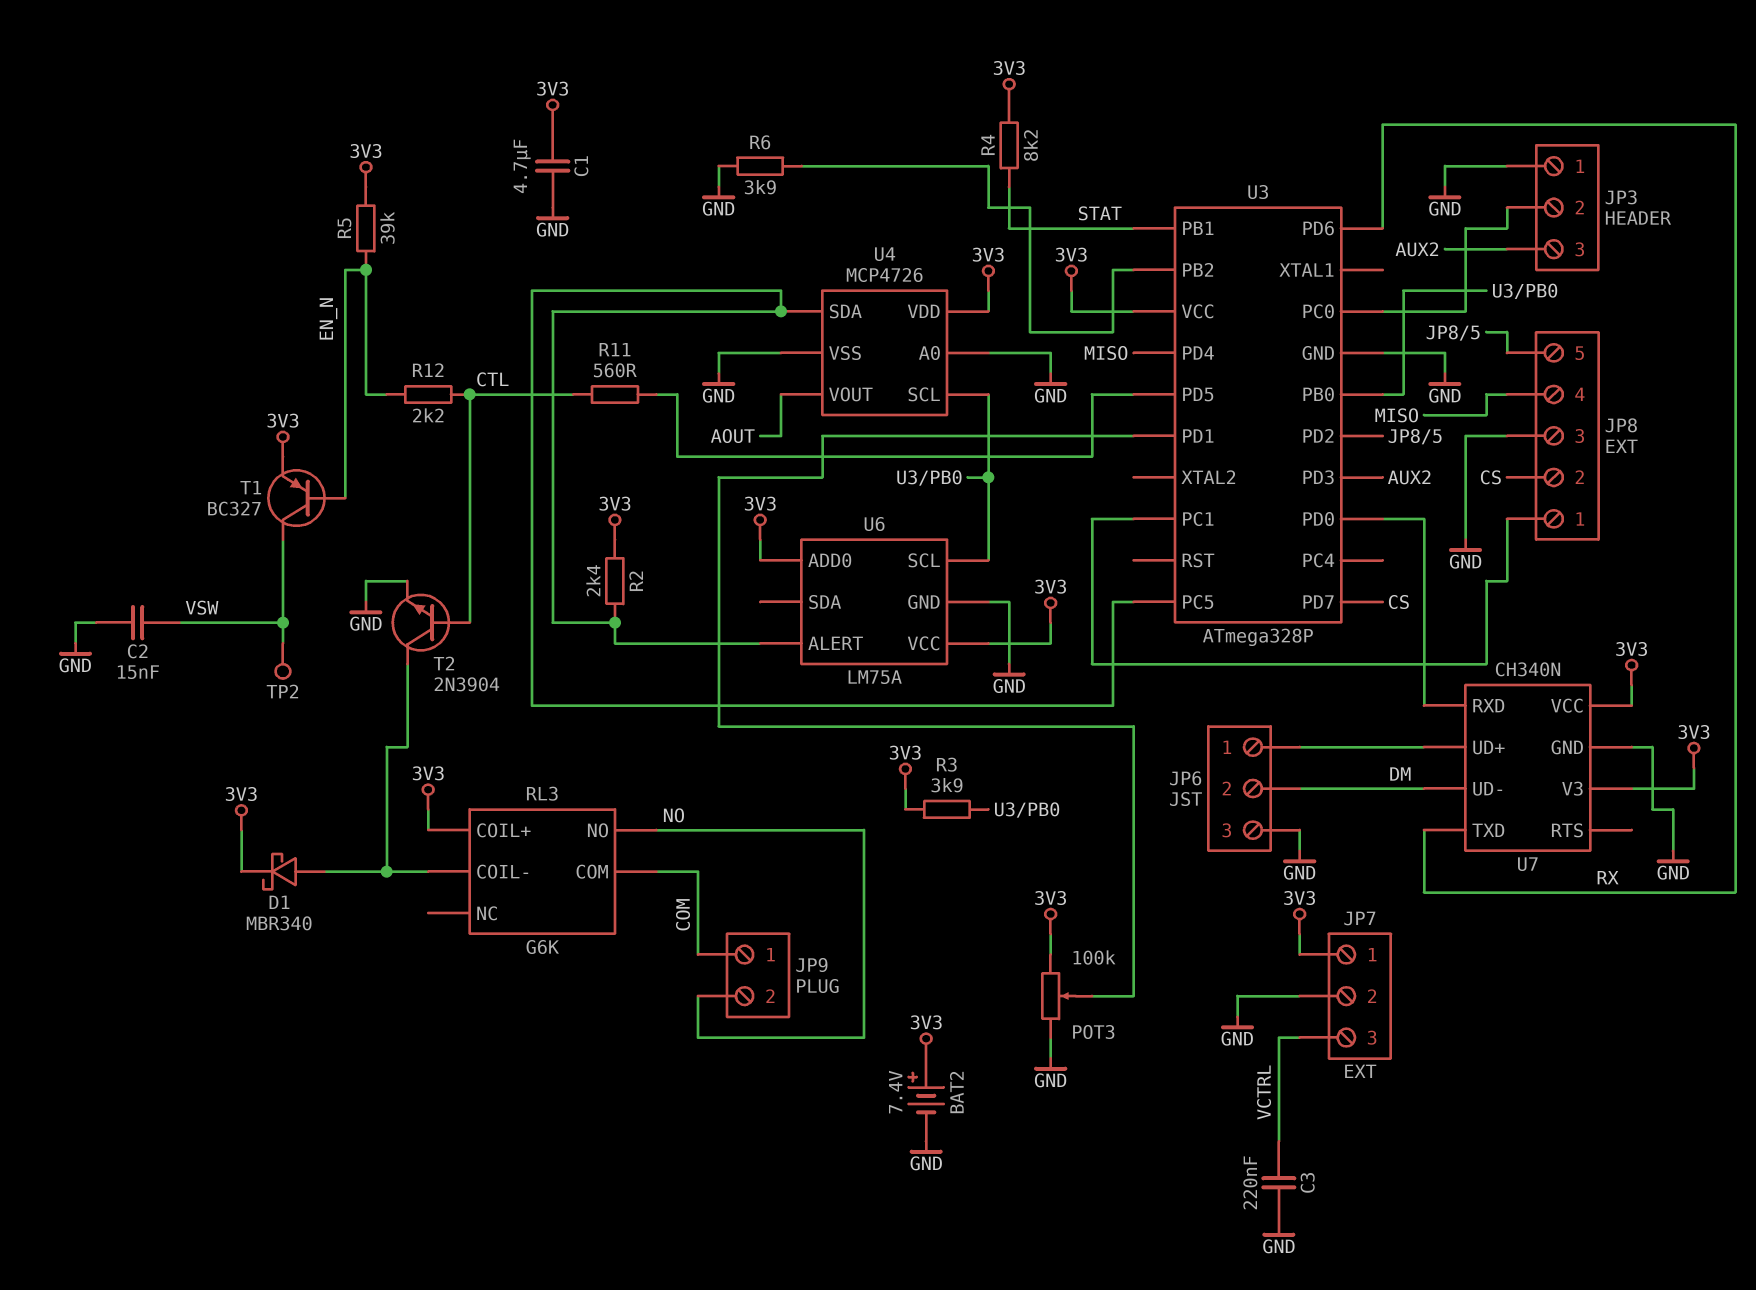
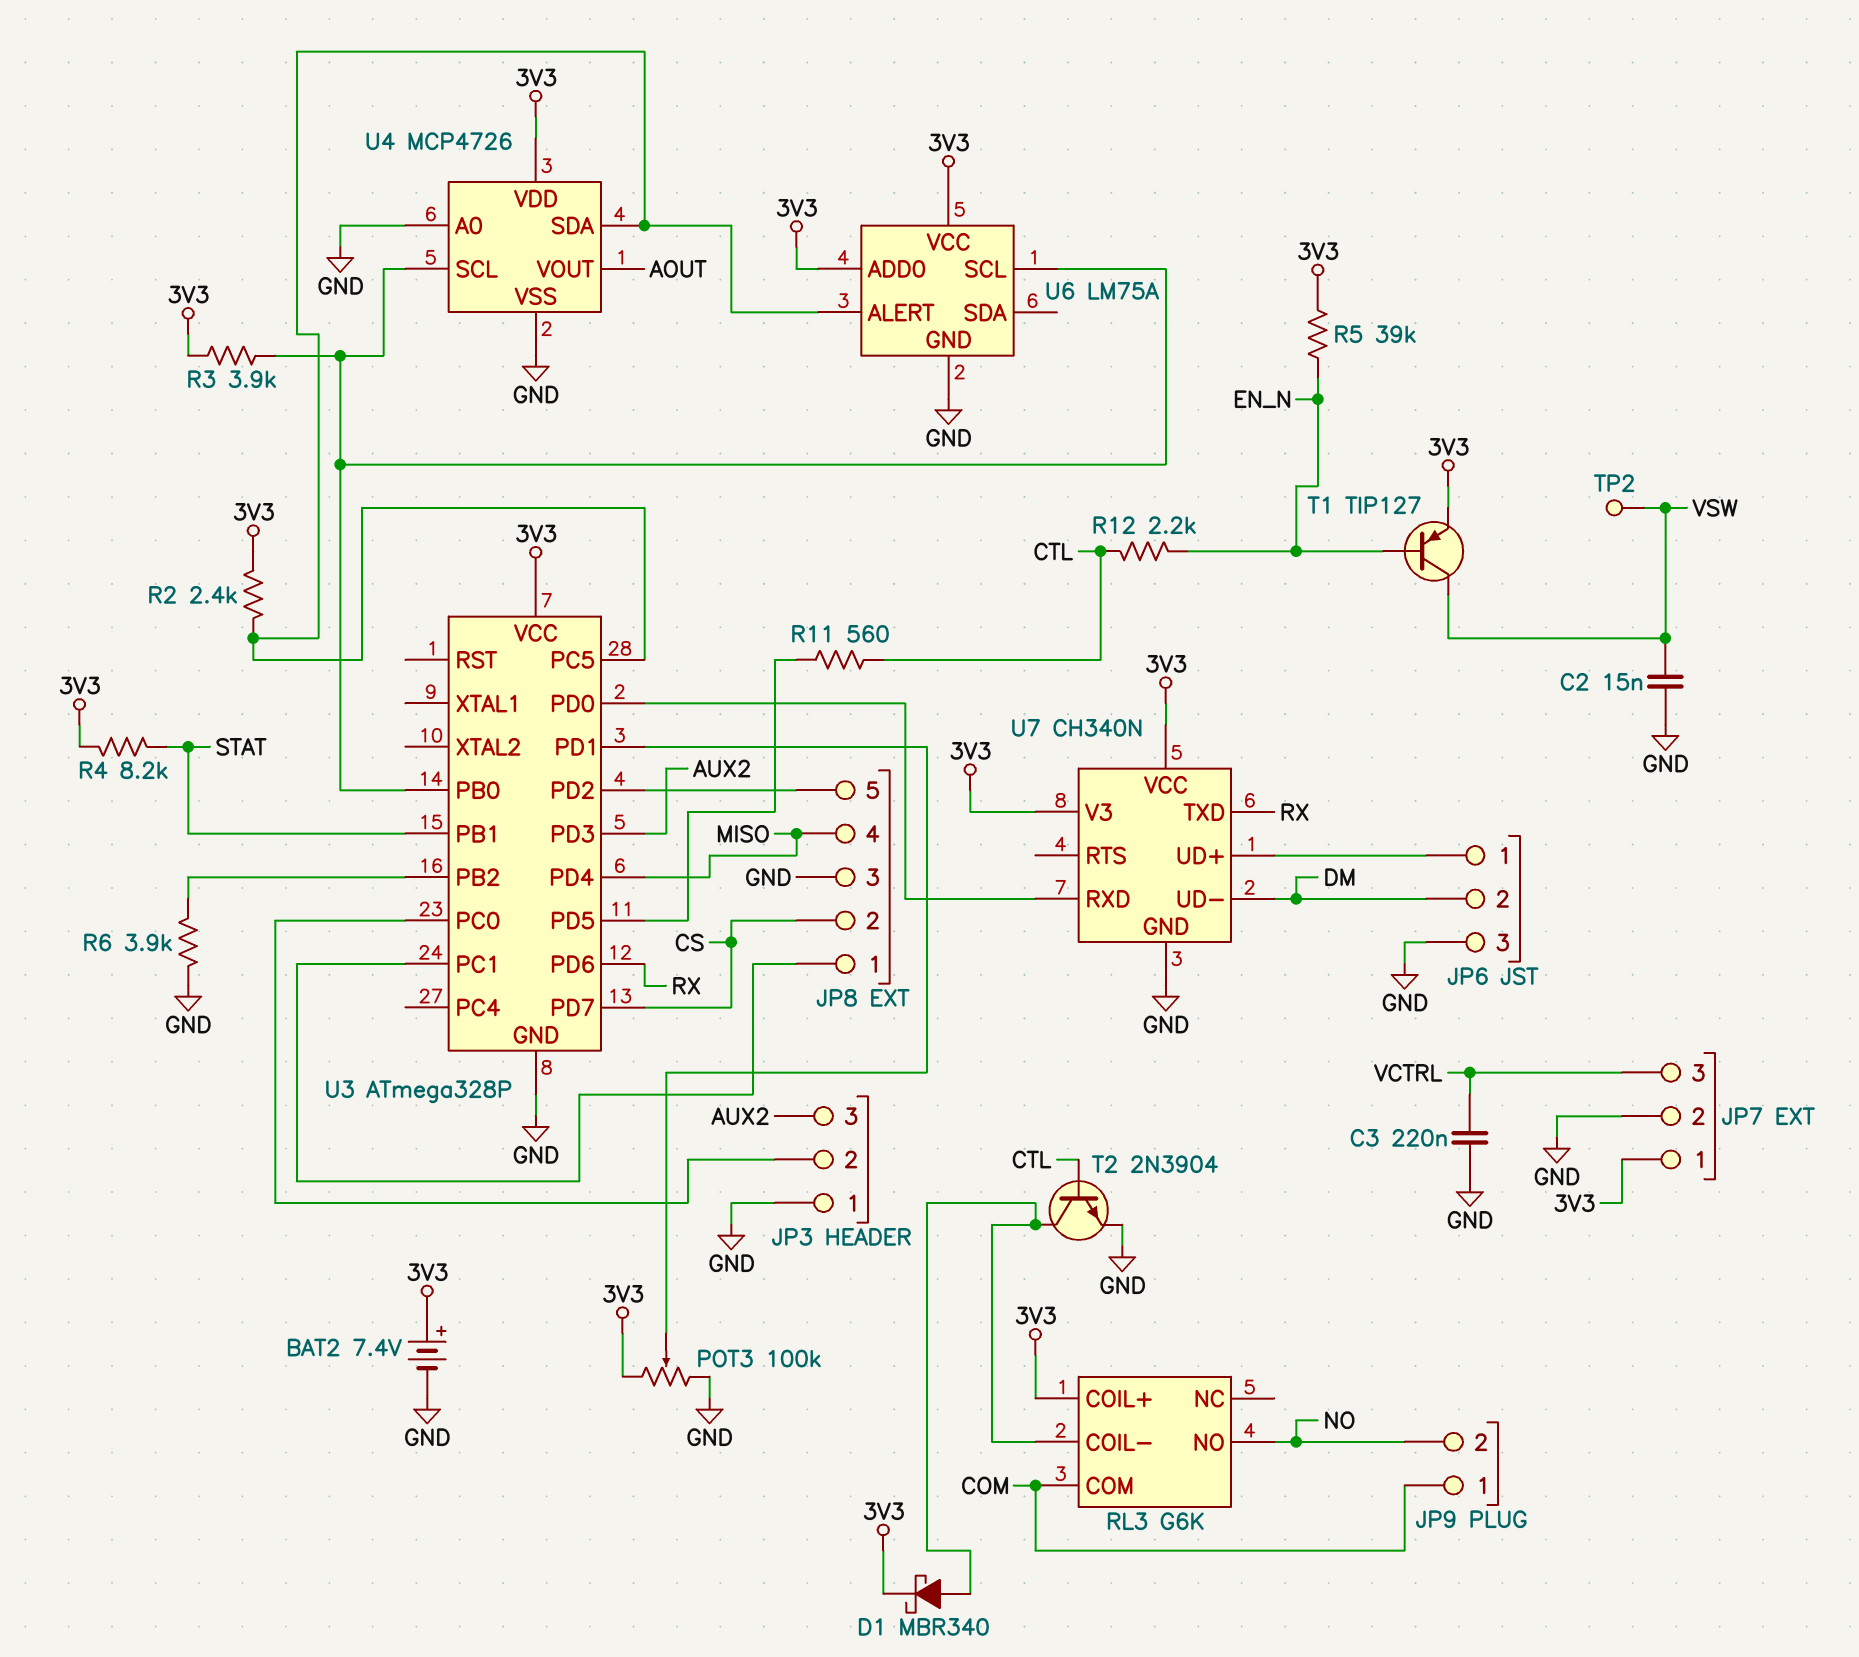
C1: 4.7uF (3V3, GND) -> none
T1: PNP BC327 (B EN_N, C VSW, E 3V3) -> PNP TIP127 (B EN_N, C VSW, E 3V3)

